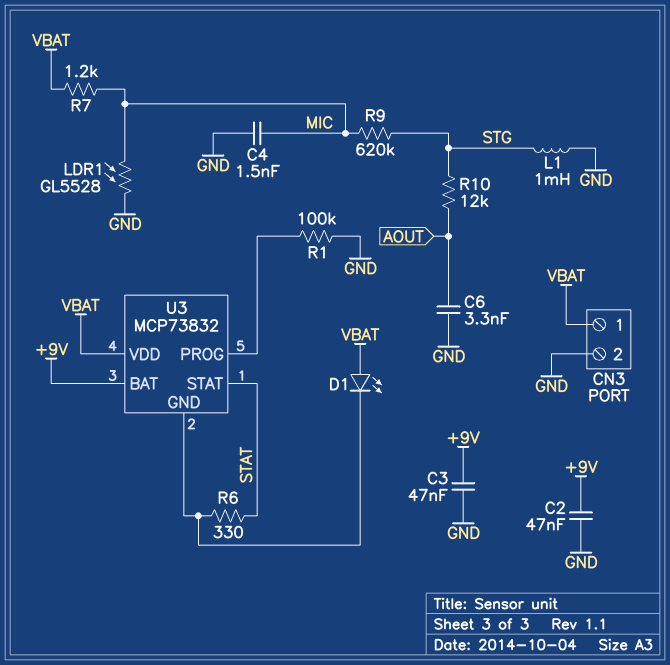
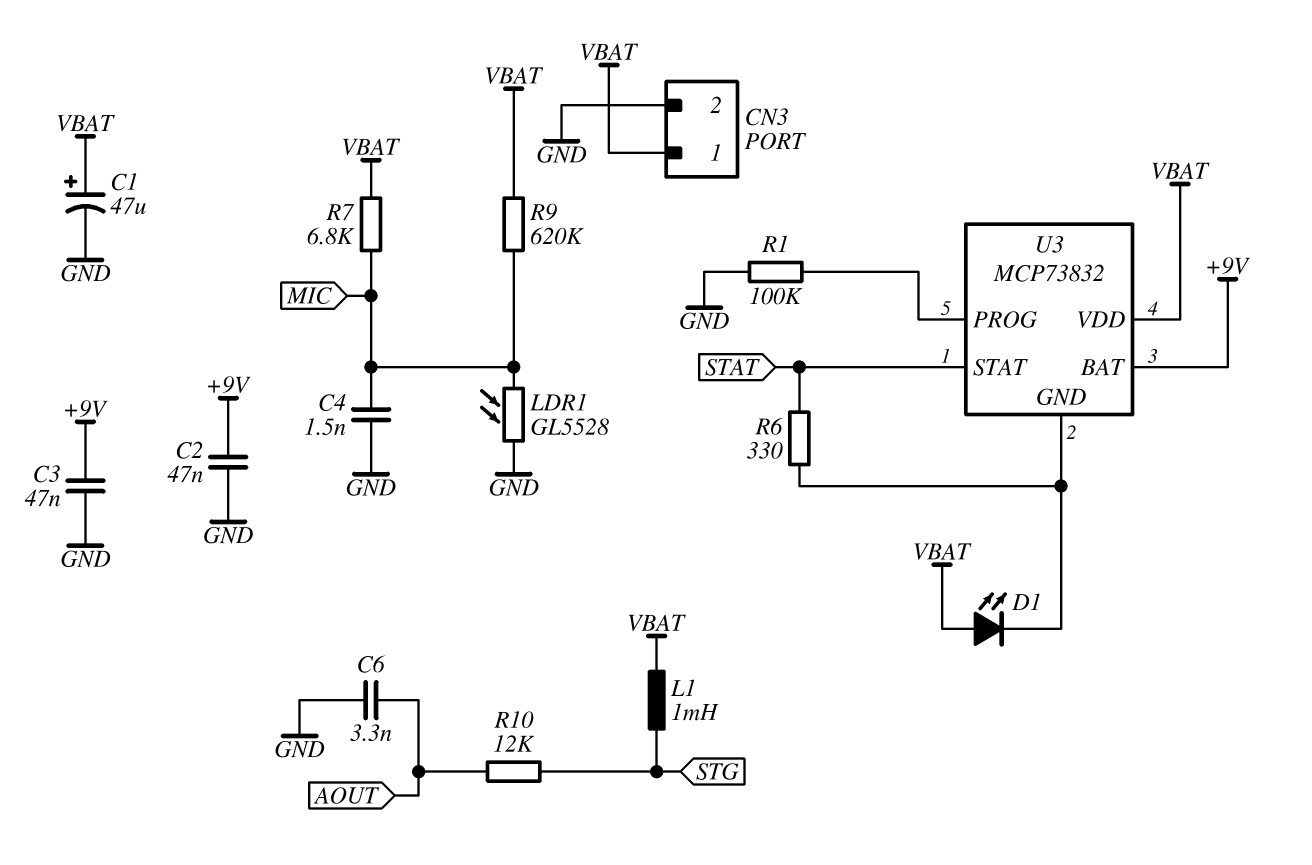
C1: none -> 47uF (plus VBAT, minus GND)
L1: 1mH (GND, STG) -> 1mH (STG, VBAT)
R7: 1.2k (MIC, VBAT) -> 6.8k (MIC, VBAT)
R9: 620k (MIC, STG) -> 620k (MIC, VBAT)

